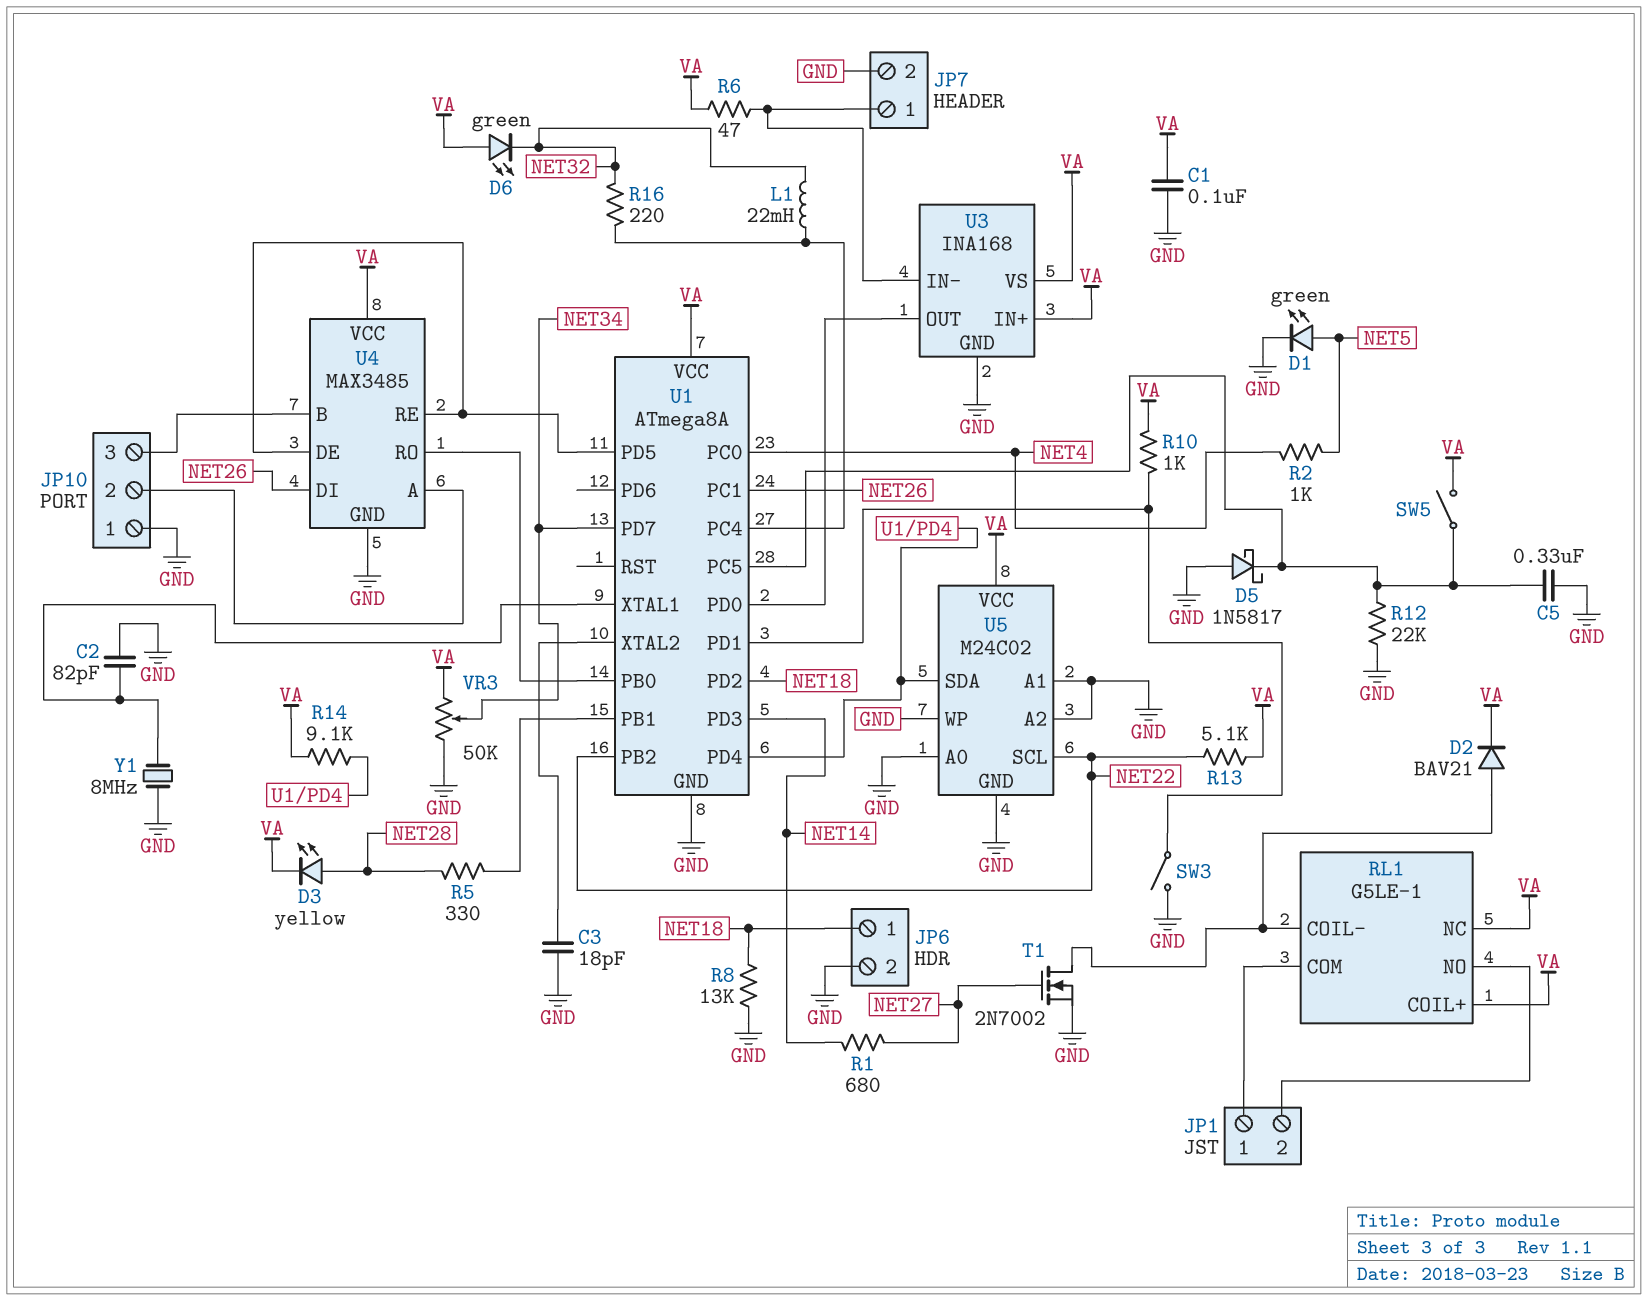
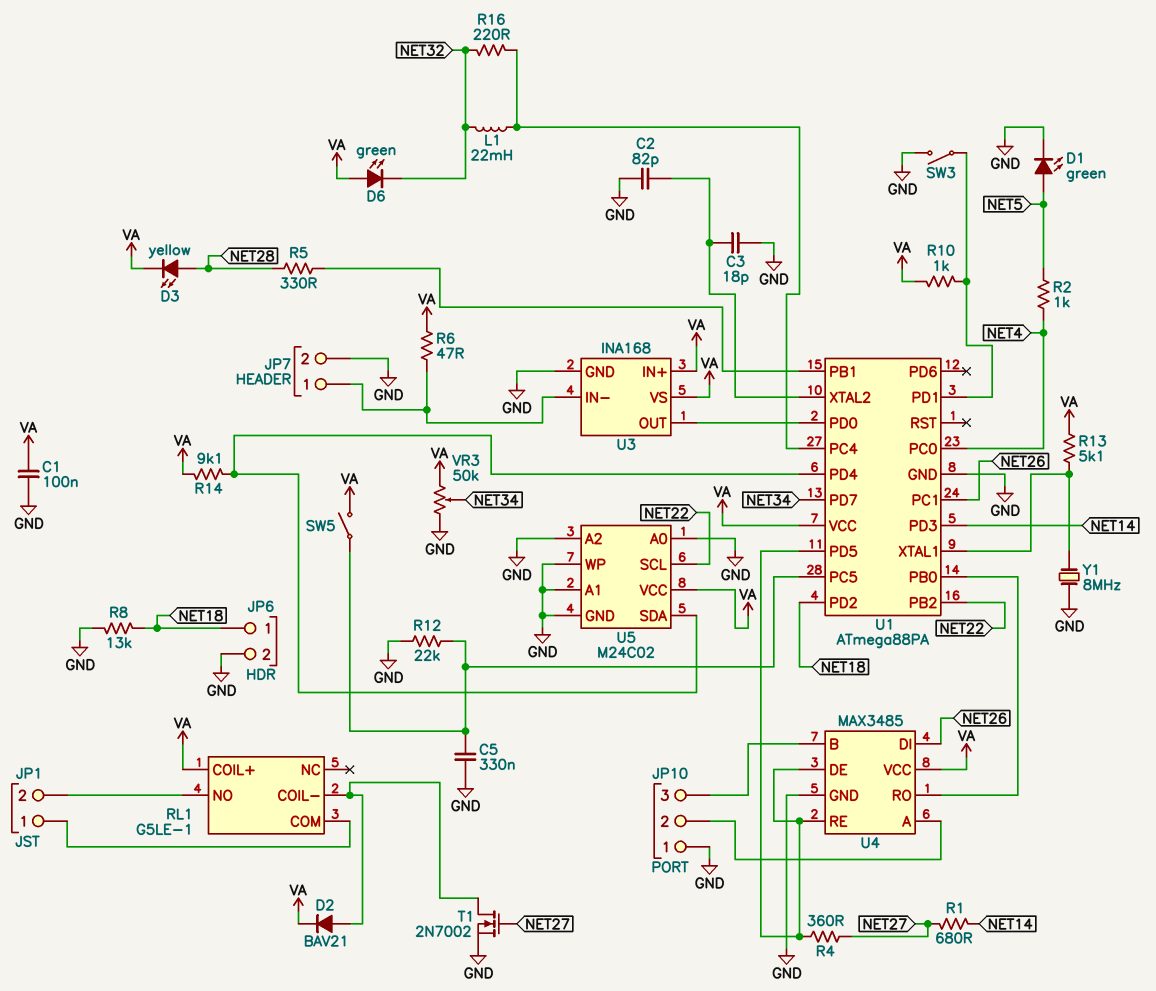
C2: 82pF (GND, U1/XTAL1) -> 82pF (GND, U1/XTAL2)
D5: schottky 1N5817 (A GND, K U1/PC5) -> none
R4: none -> 360 (NET27, U1/PD5)
R13: 5.1k (NET22, VA) -> 5.1k (U1/XTAL1, VA)
RL1 pin NC: VA -> none
U1: ATmega8A -> ATmega88PA

